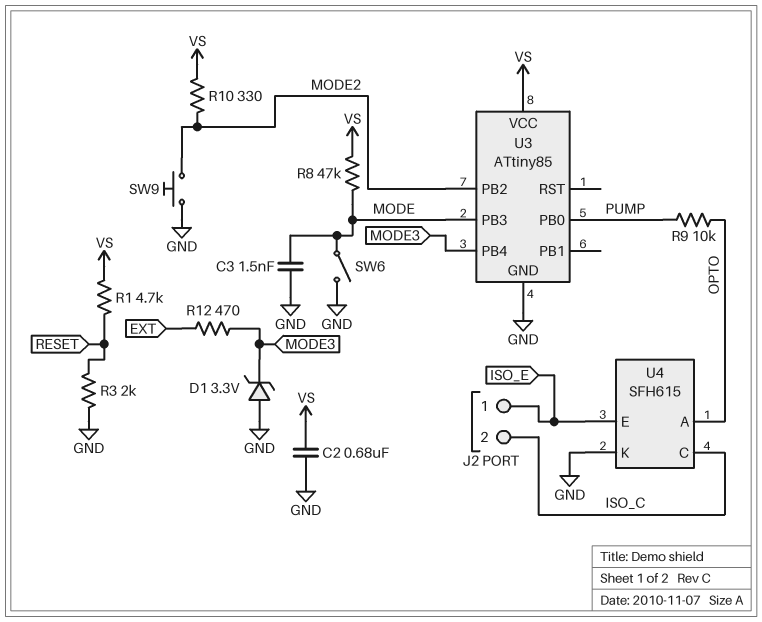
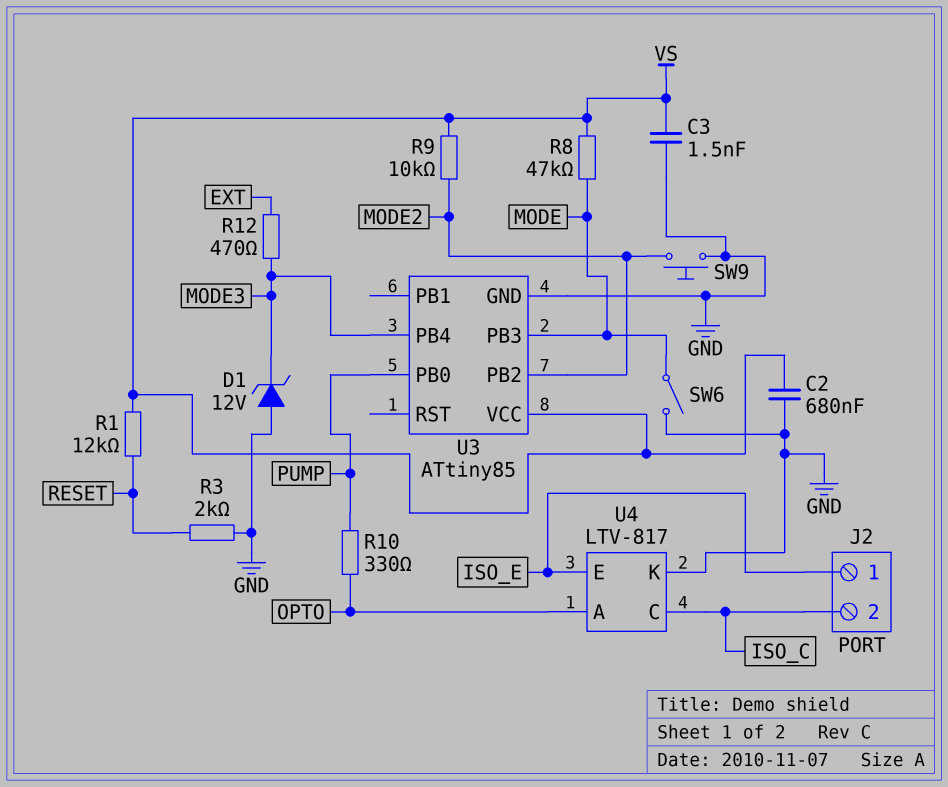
C3: 1.5nF (GND, MODE) -> 1.5nF (GND, VS)
D1: zener 3.3V (A GND, K MODE3) -> zener 12V (A GND, K MODE3)
R1: 4.7k (RESET, VS) -> 12k (RESET, VS)
R9: 10k (OPTO, PUMP) -> 10k (MODE2, VS)
R10: 330 (MODE2, VS) -> 330 (OPTO, PUMP)
U4: SFH615 -> LTV-817

